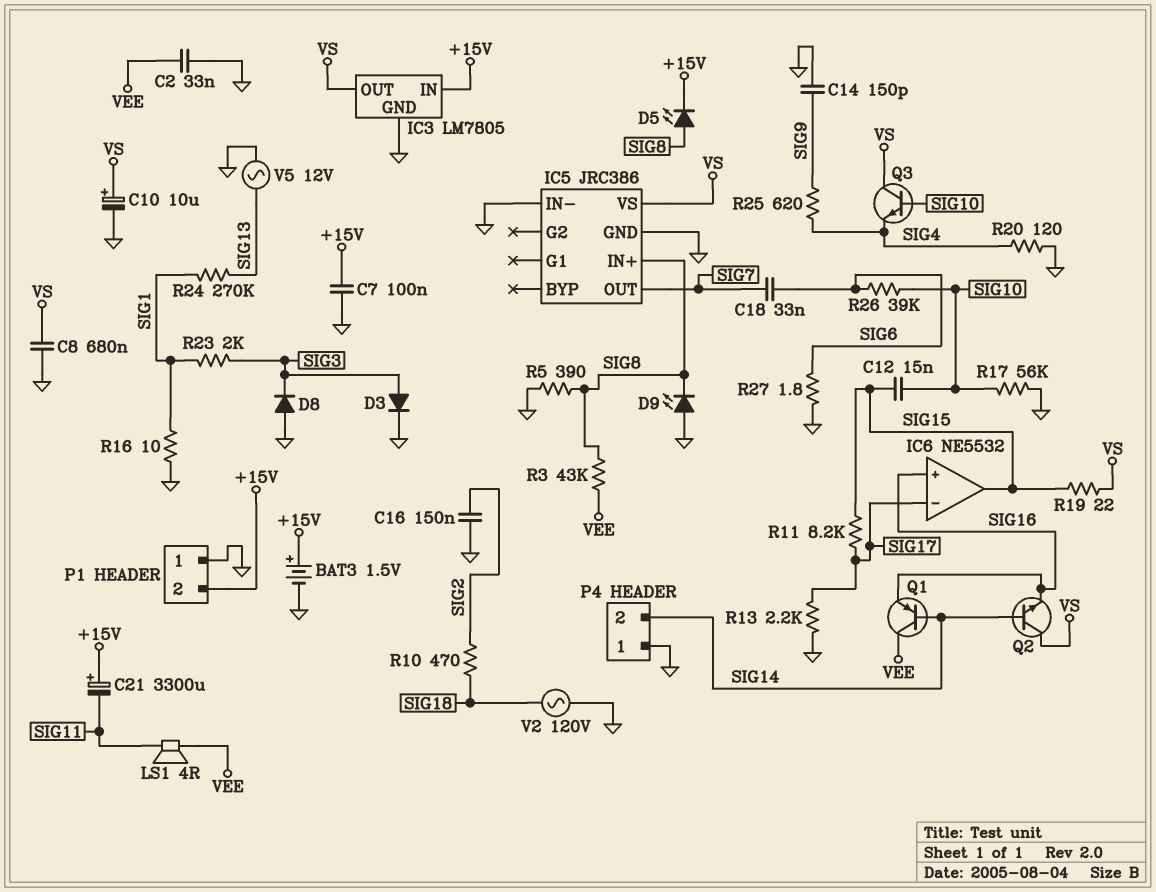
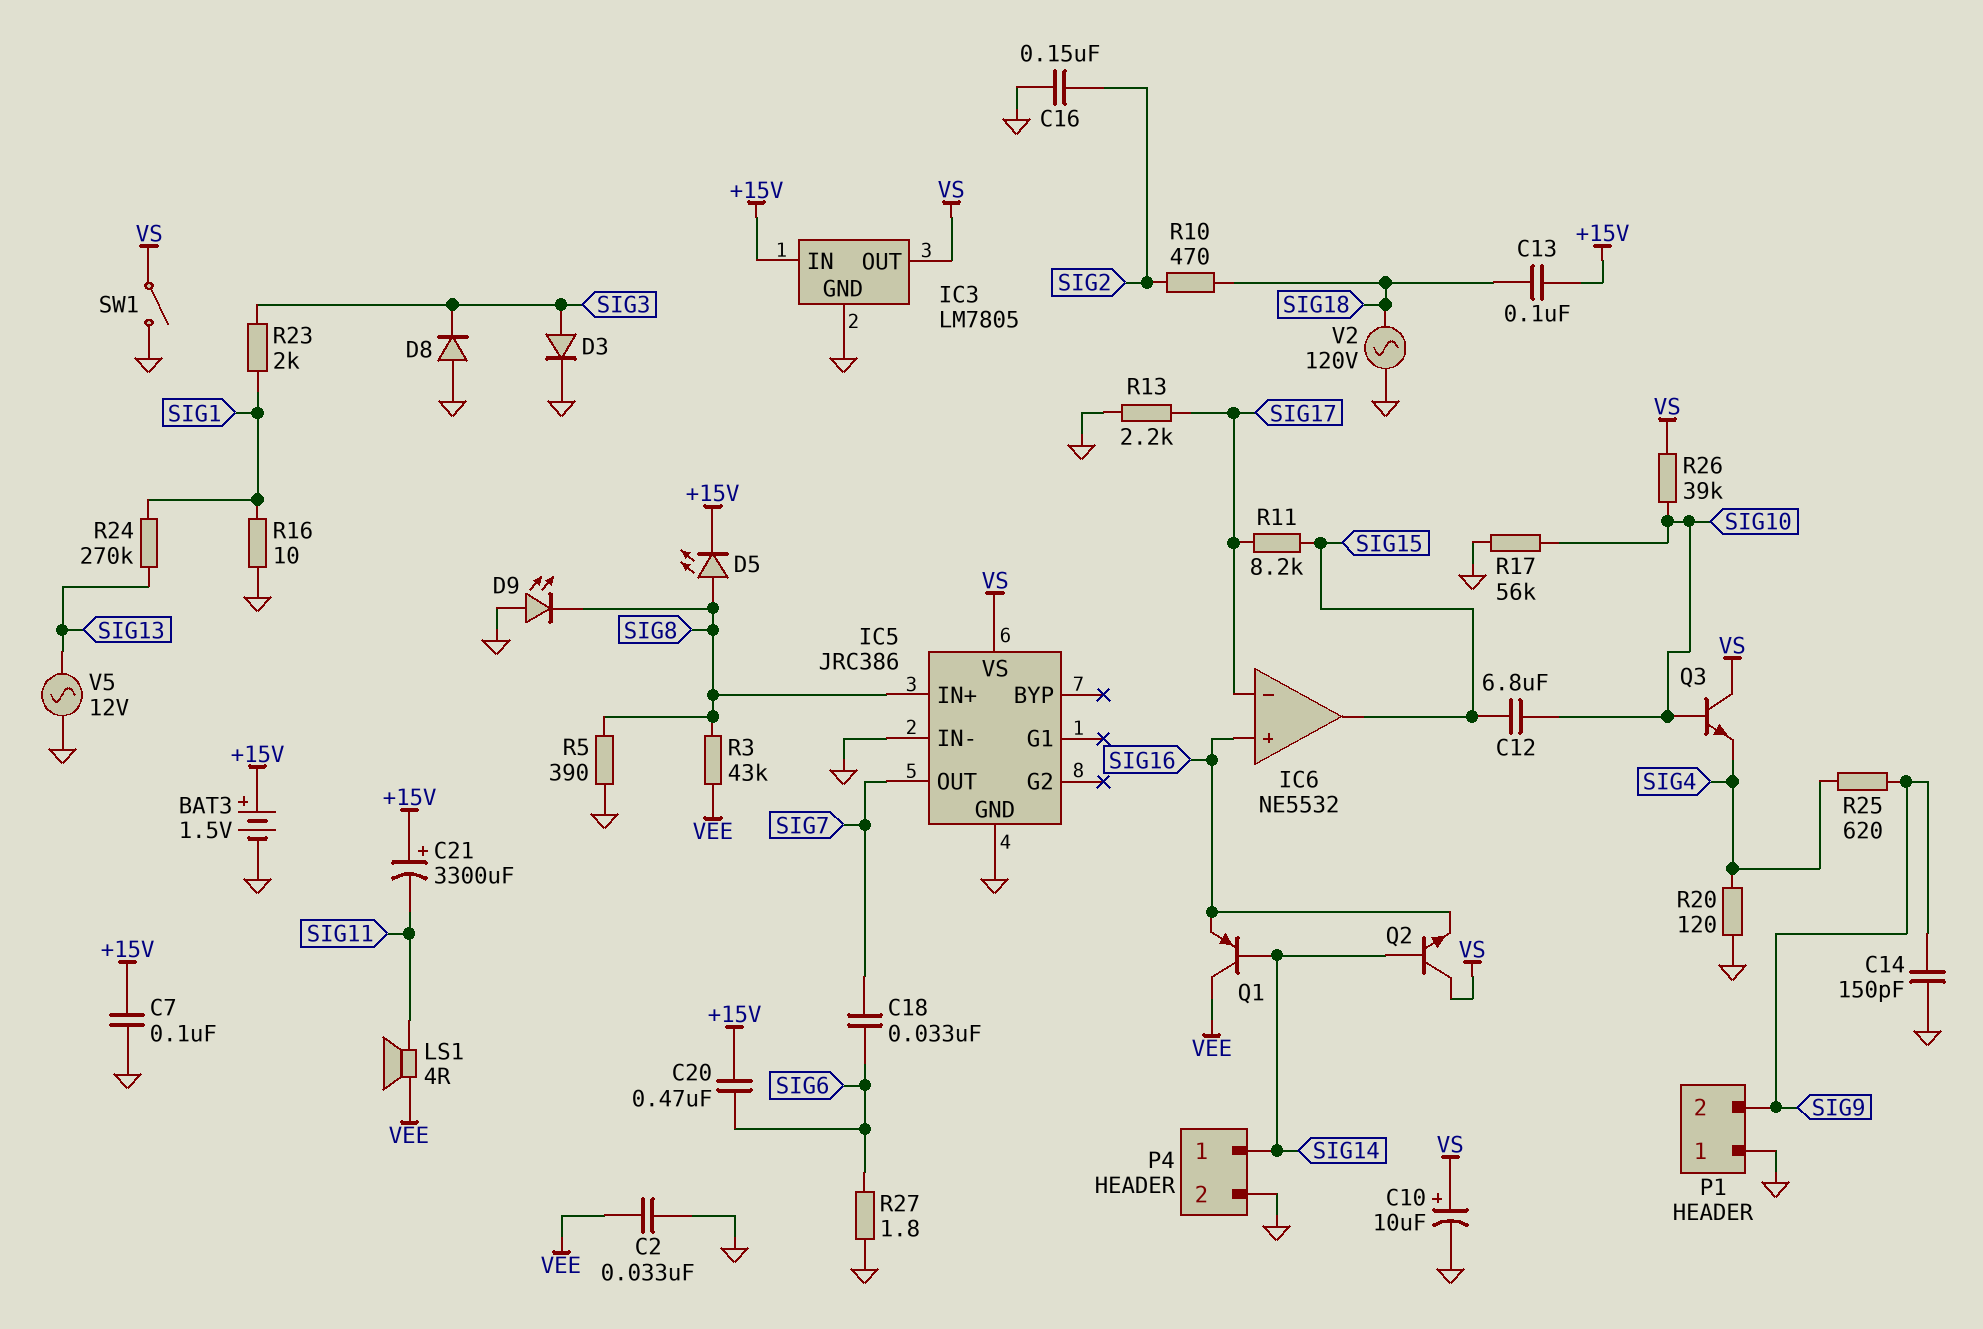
C8: 680nF (GND, VS) -> none
C12: 15nF (SIG10, SIG15) -> 6.8uF (SIG10, SIG15)
C13: none -> 100nF (+15V, SIG18)
C20: none -> 470nF (+15V, SIG6)
P1 pin 2: +15V -> SIG9
P4 pin 1: GND -> SIG14
P4 pin 2: SIG14 -> GND
R19: 22 (SIG15, VS) -> none
R26: 39k (SIG6, SIG10) -> 39k (SIG10, VS)
SW1: none -> switch (GND, VS)

